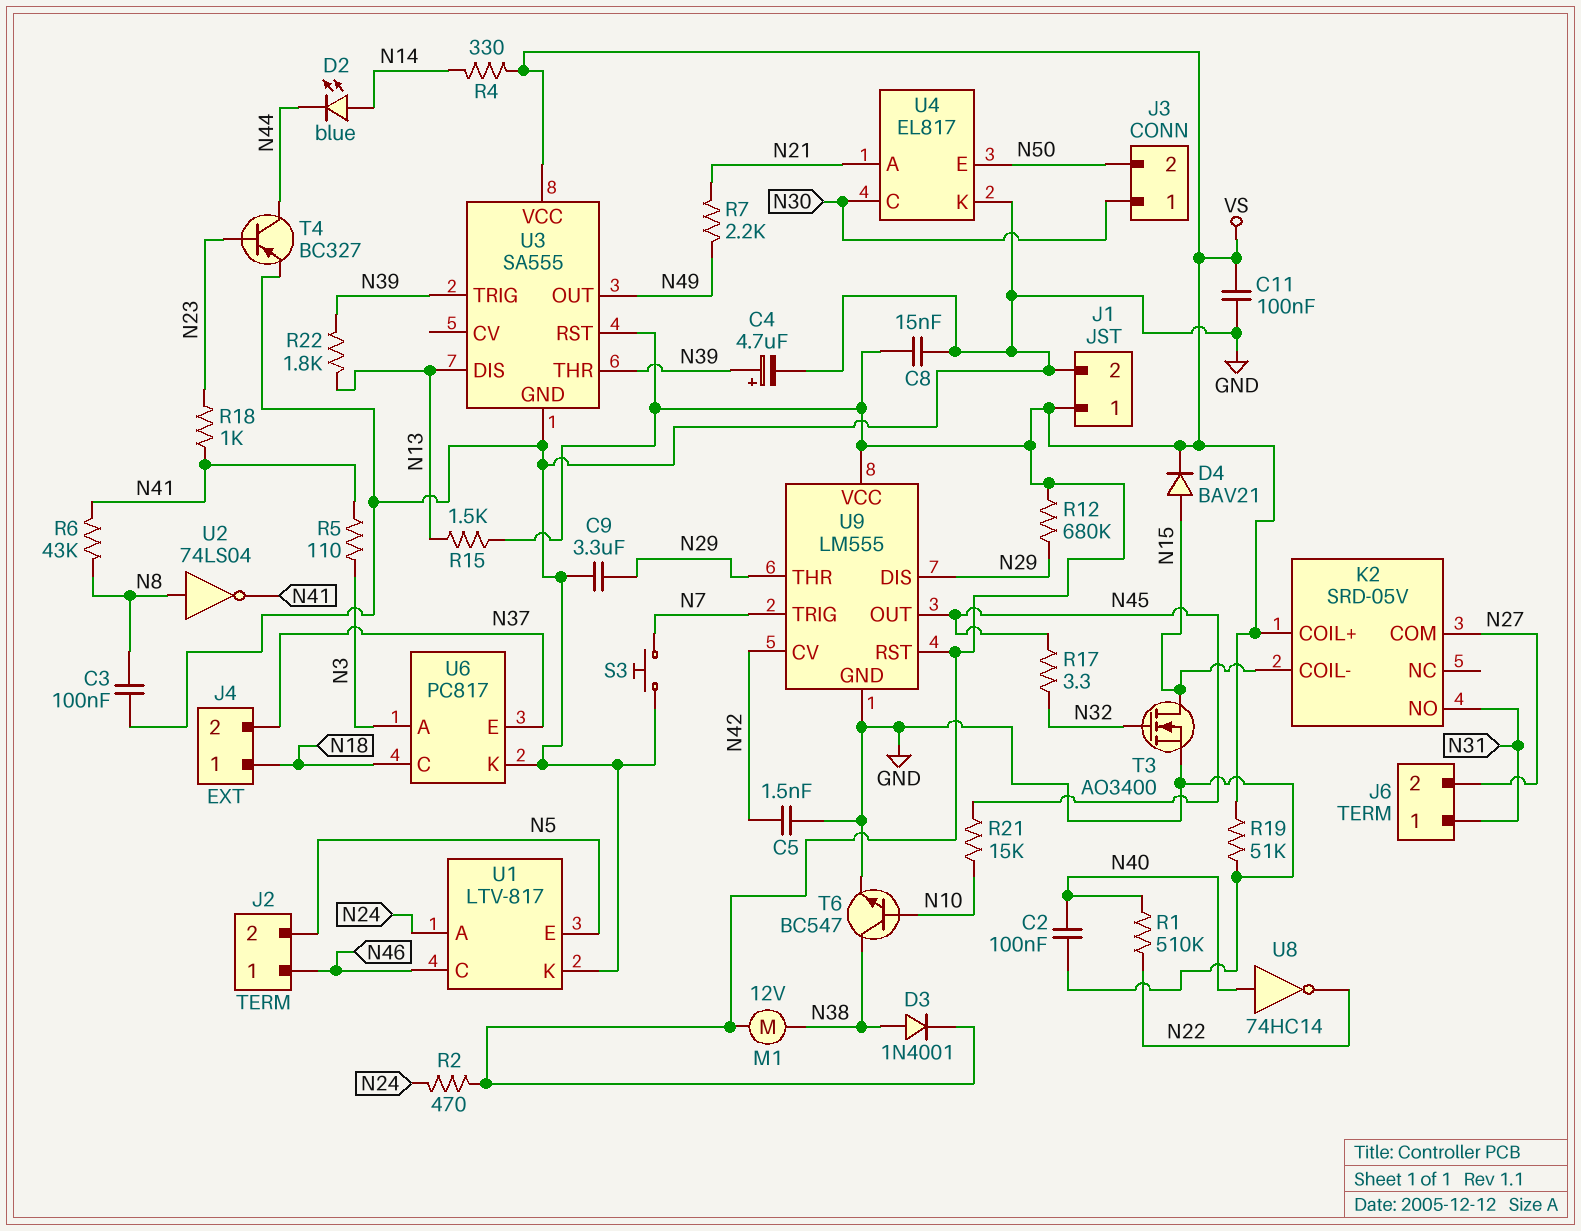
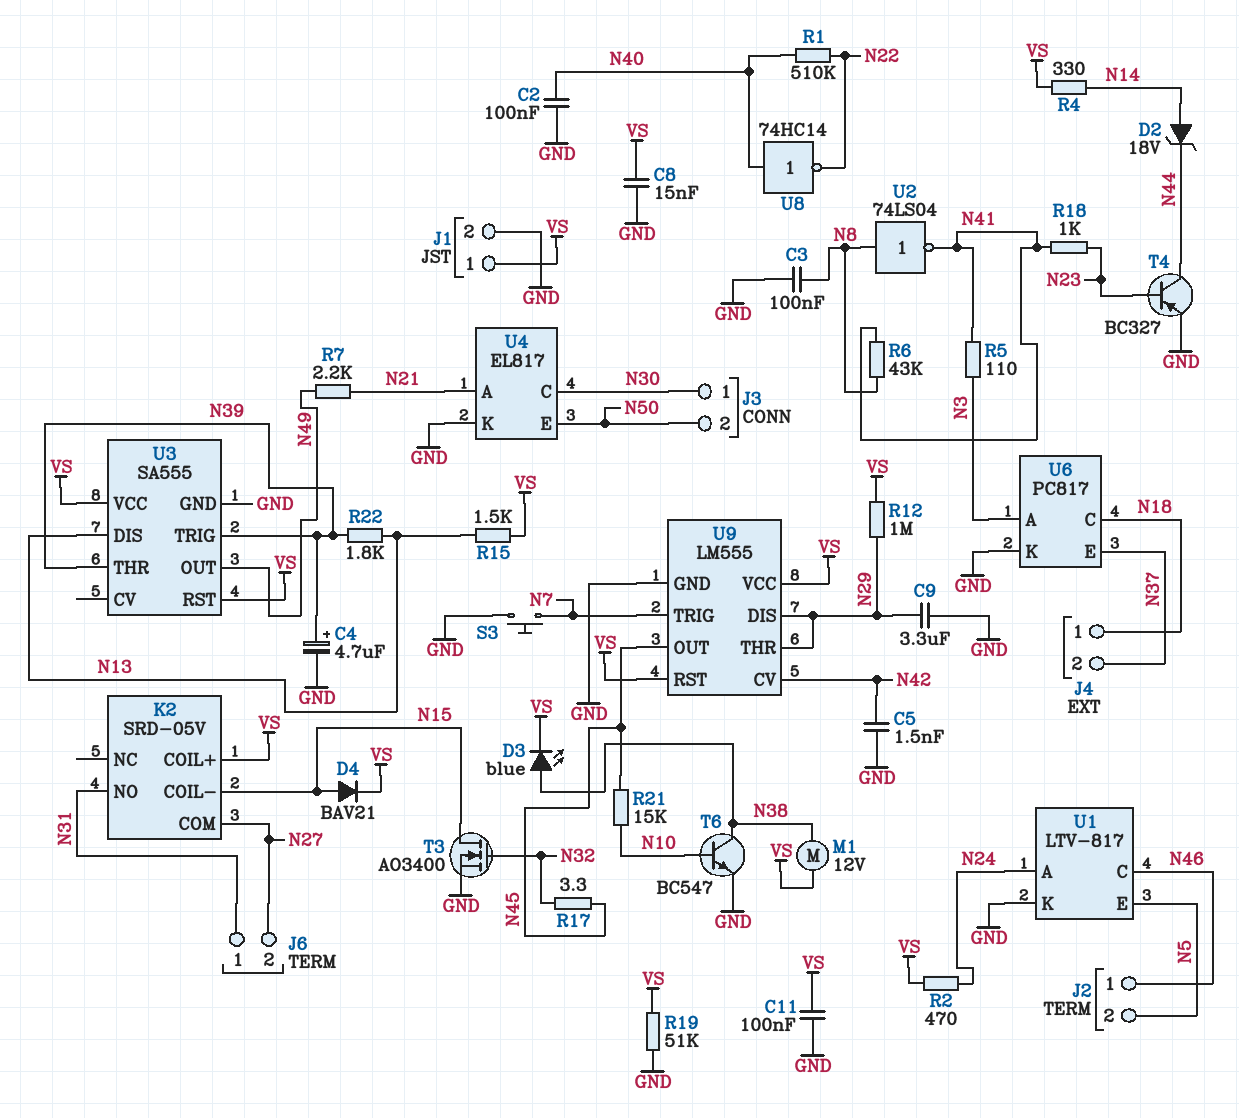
D2: LED blue (A N14, K N44) -> zener 18V (A N14, K N44)
D3: diode 1N4001 (A N38, K VS) -> LED blue (A N38, K VS)
R12: 680k (N29, VS) -> 1M (N29, VS)

